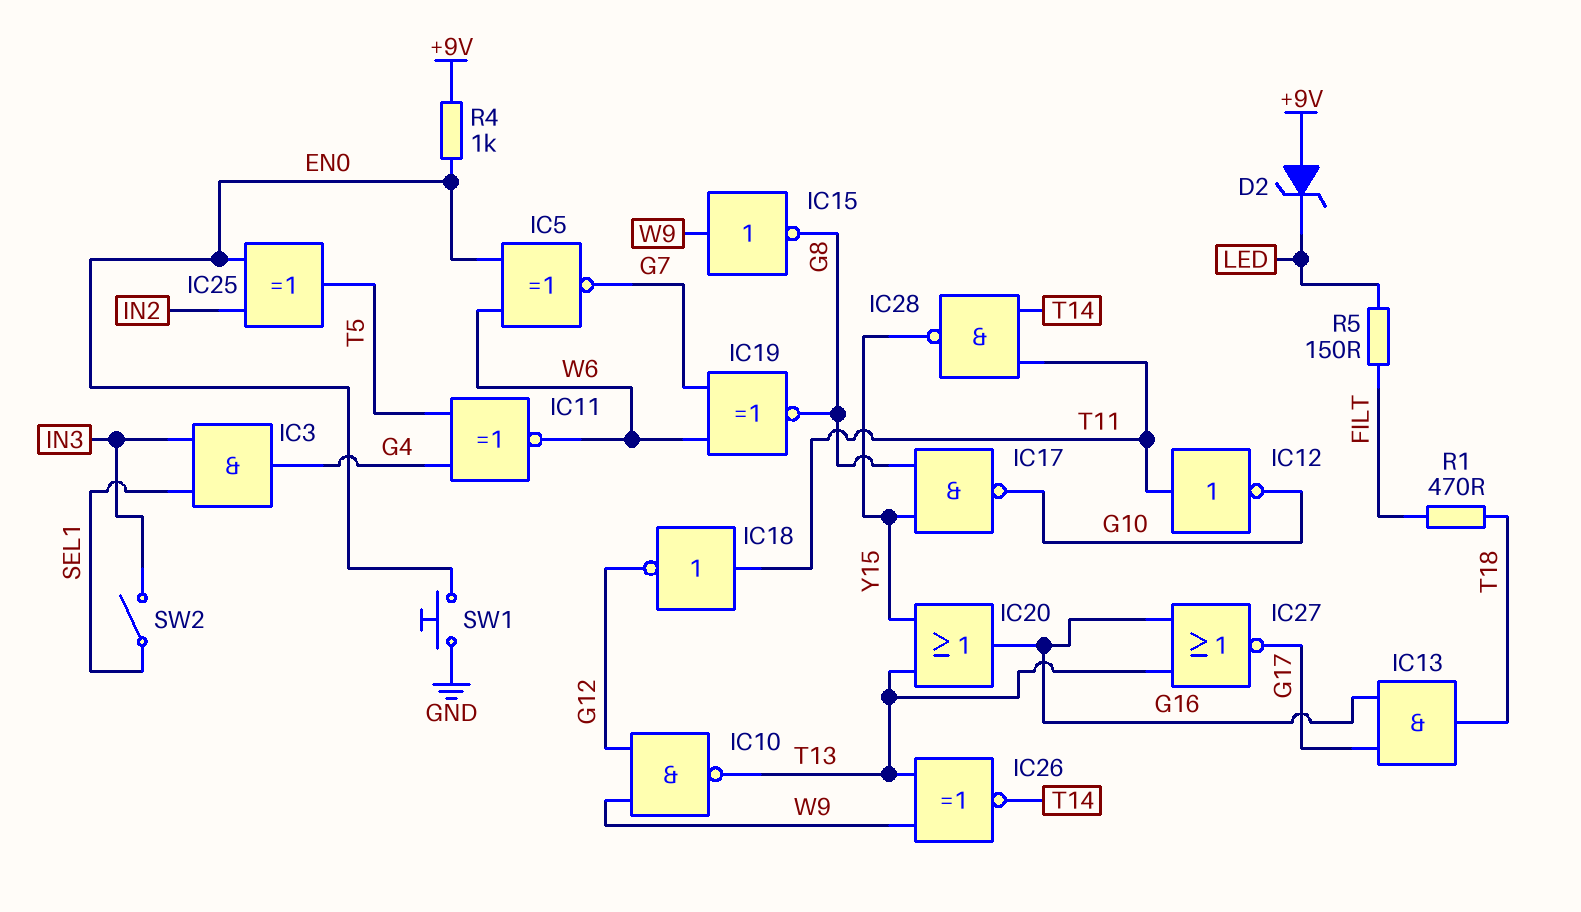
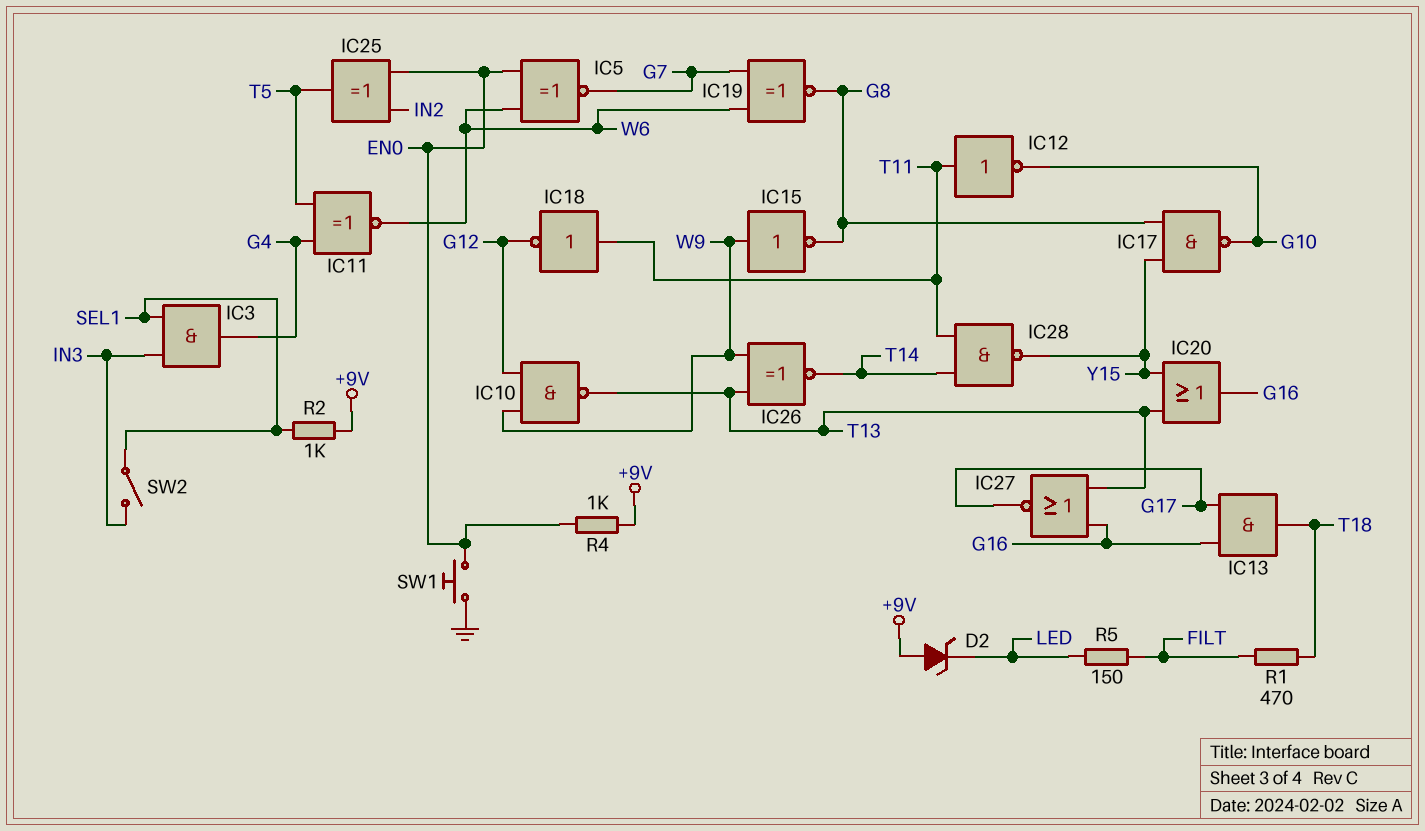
R2: none -> 1k (+9V, SEL1)

